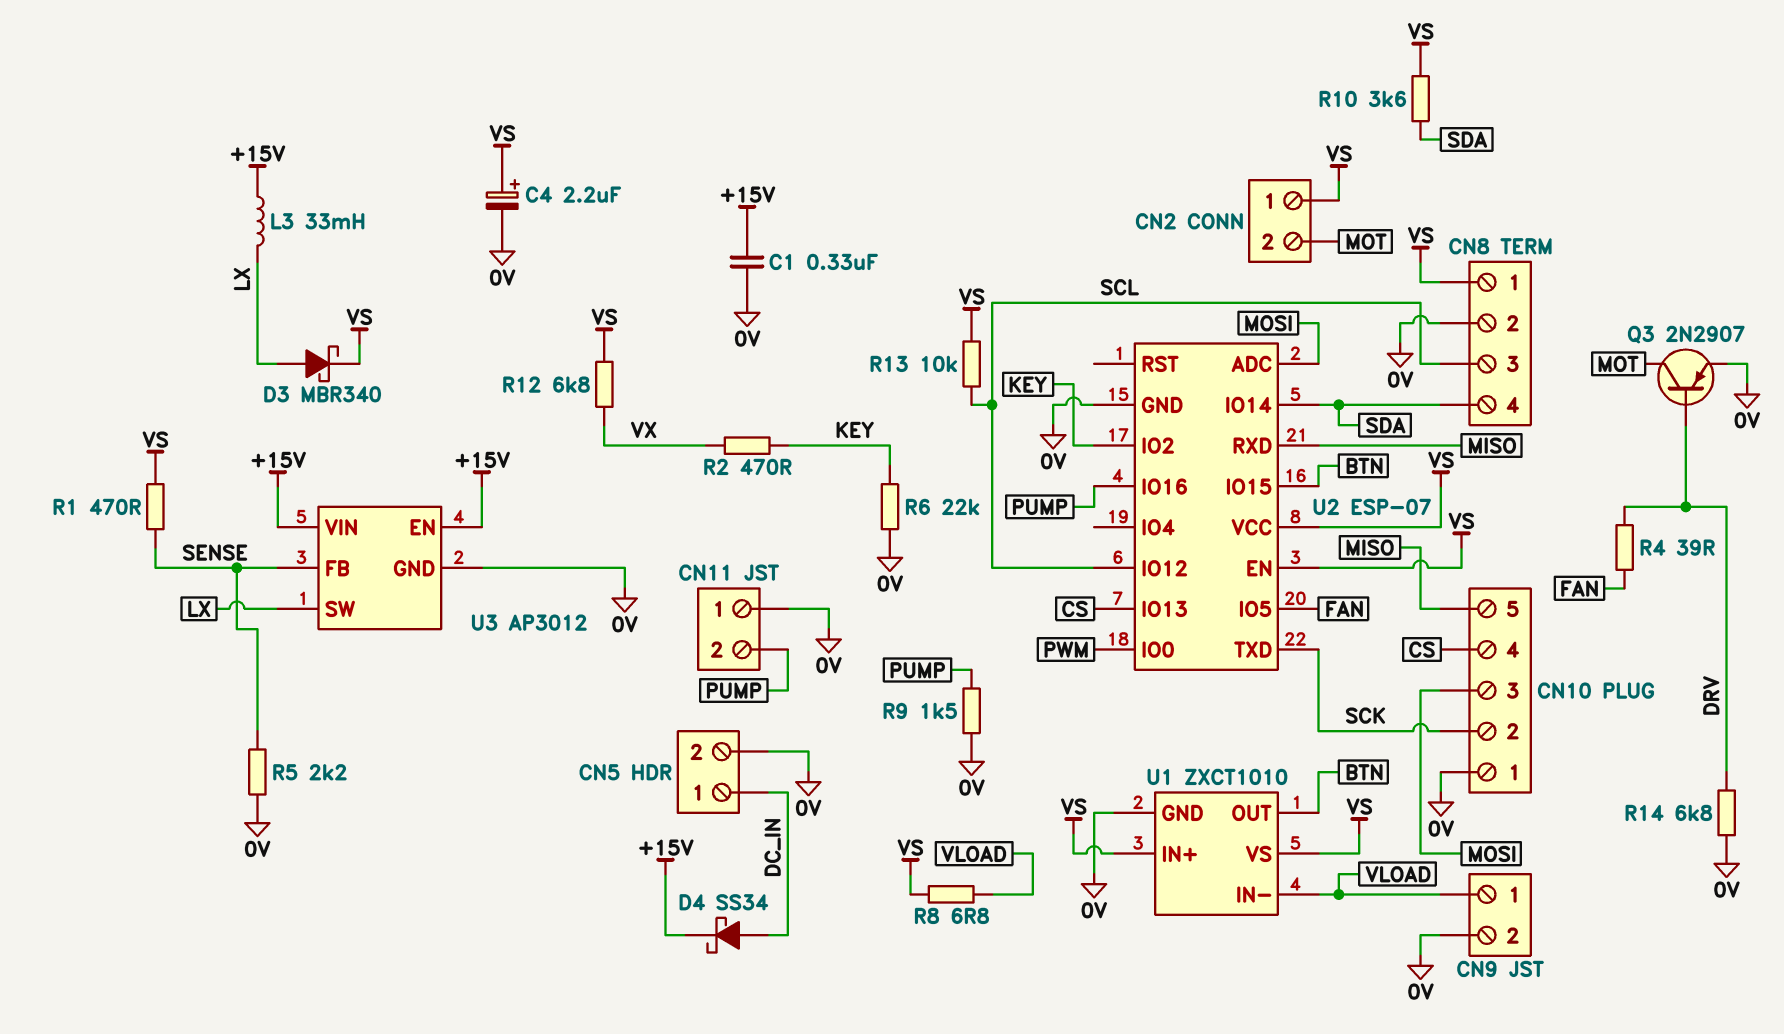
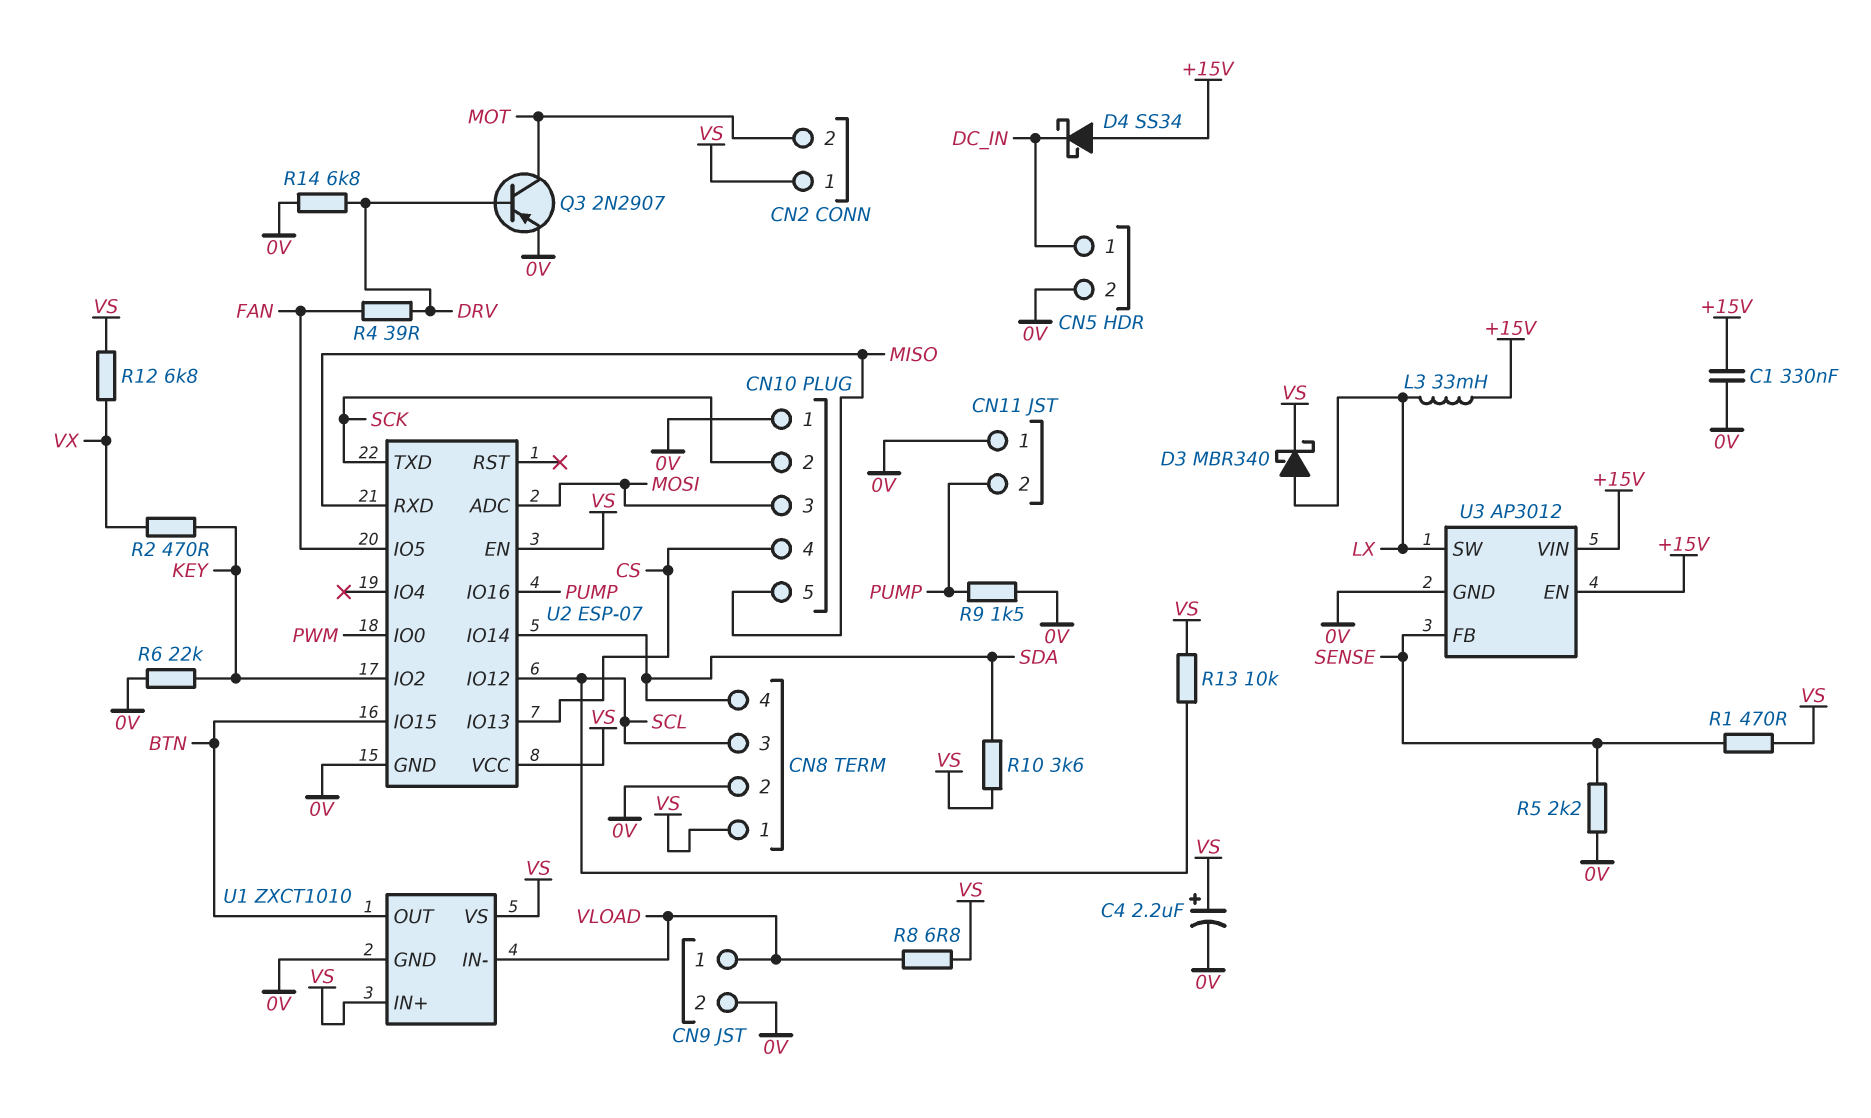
D4: schottky SS34 (A DC_IN, K +15V) -> schottky SS34 (A +15V, K DC_IN)

